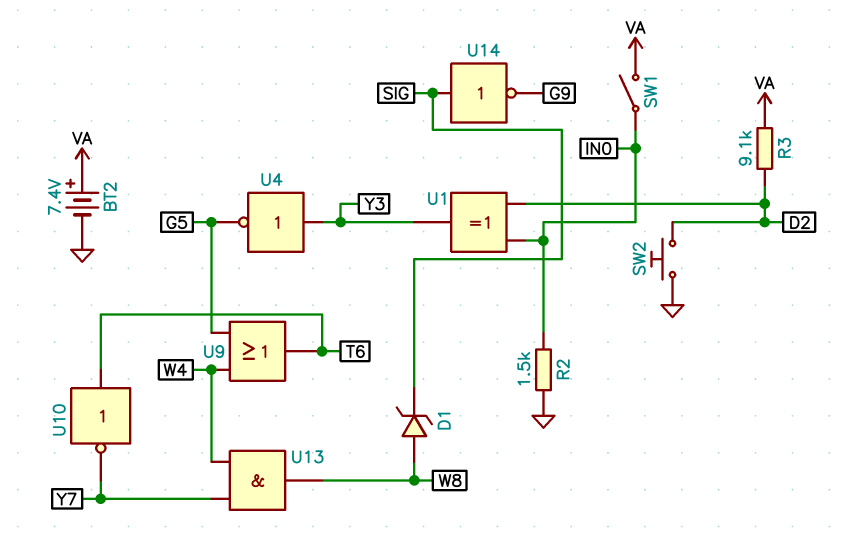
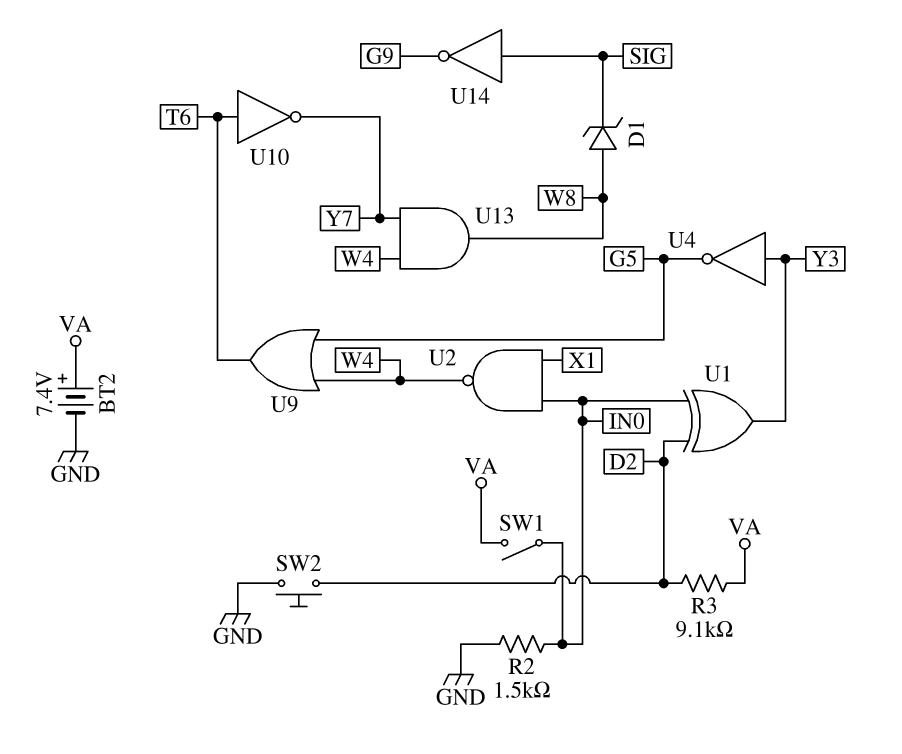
U2: none -> NAND (in IN0, in X1, out W4)

